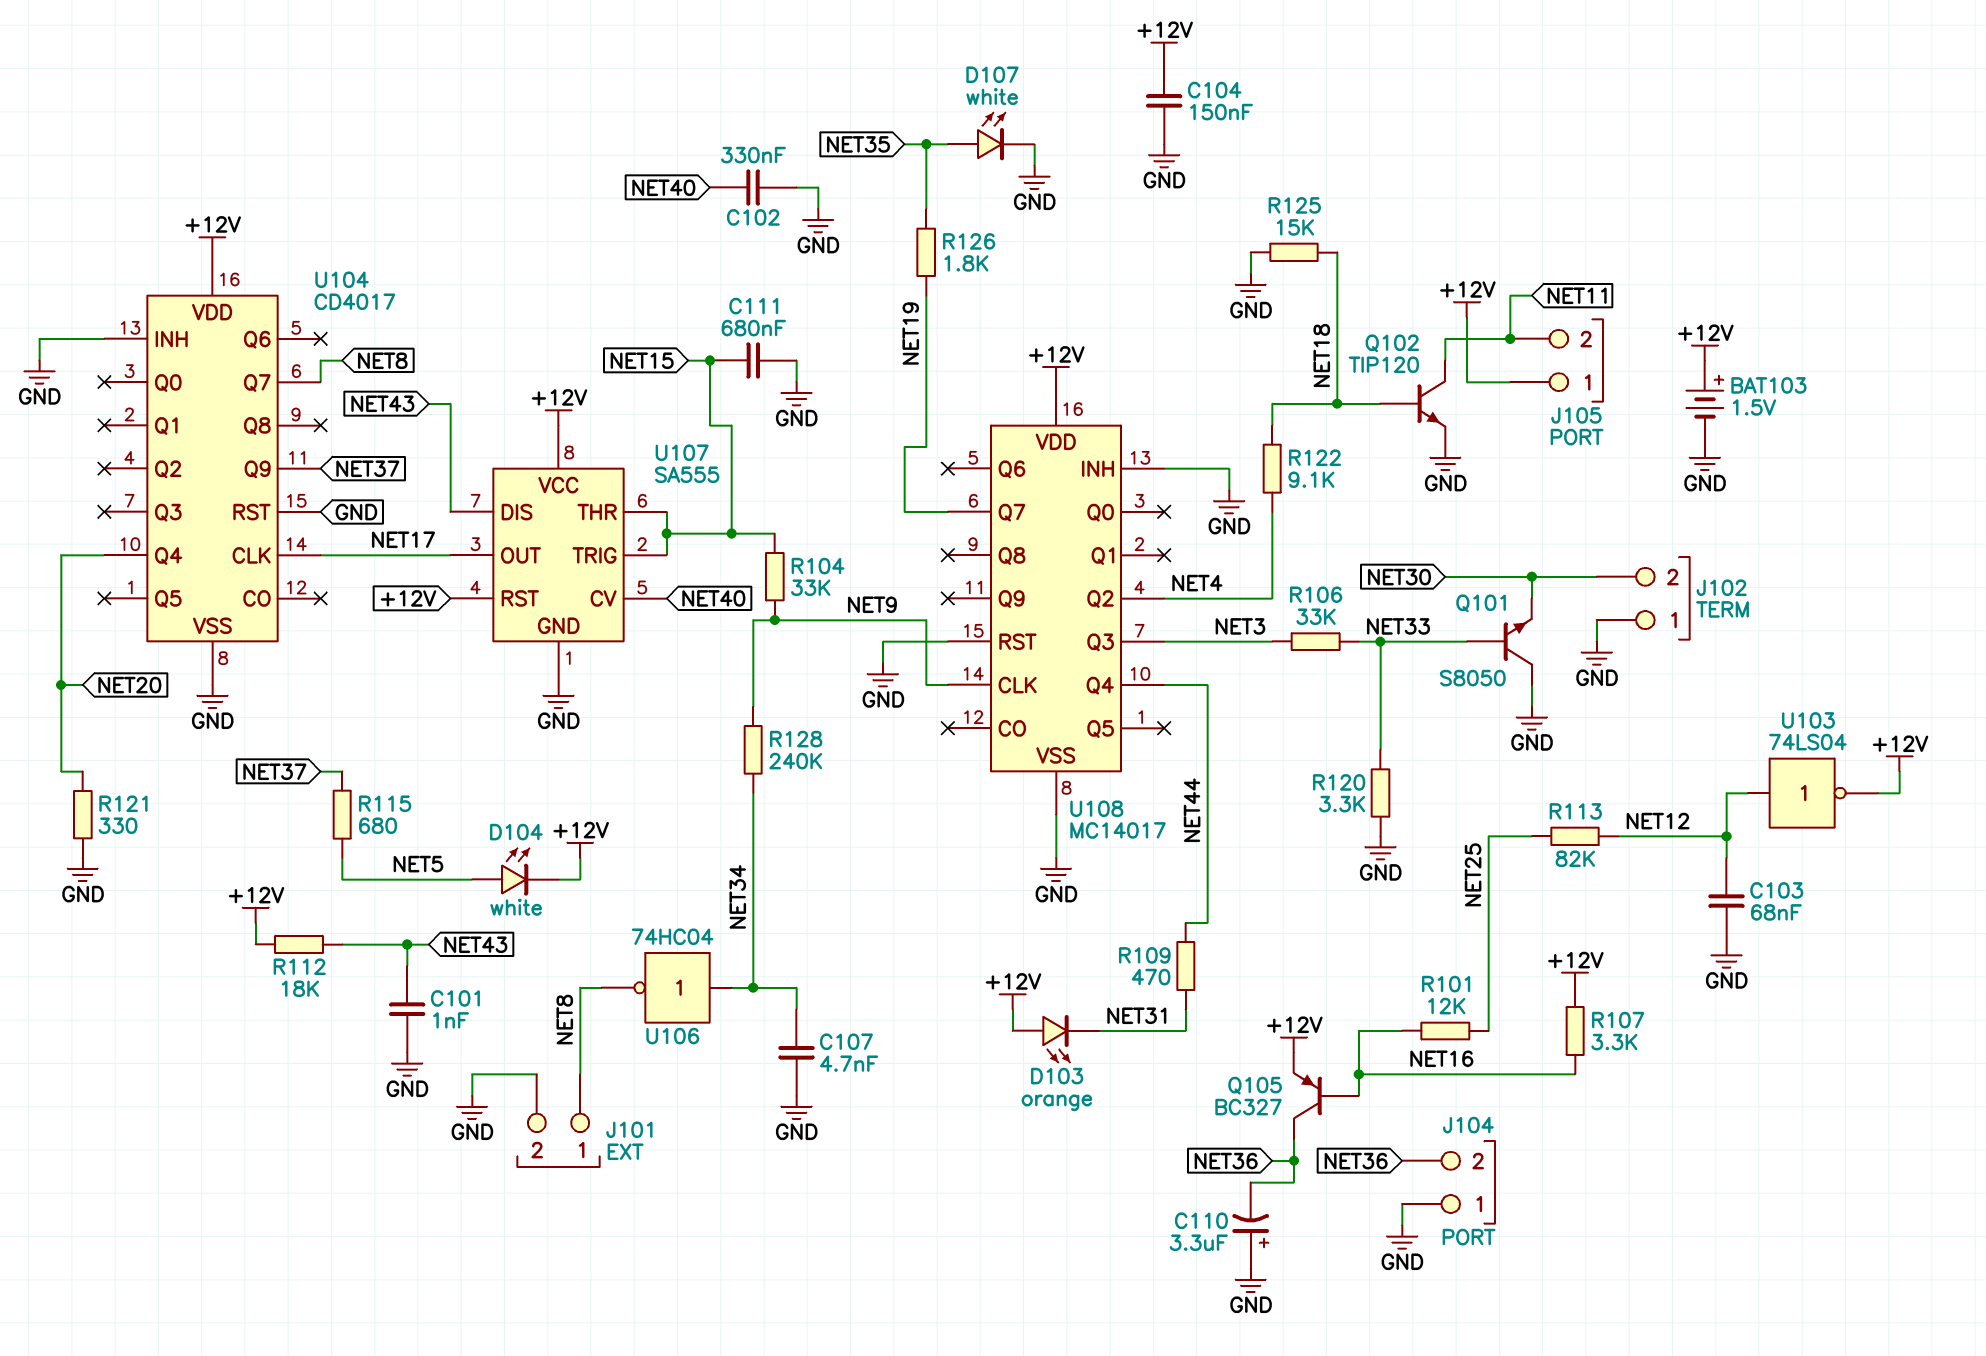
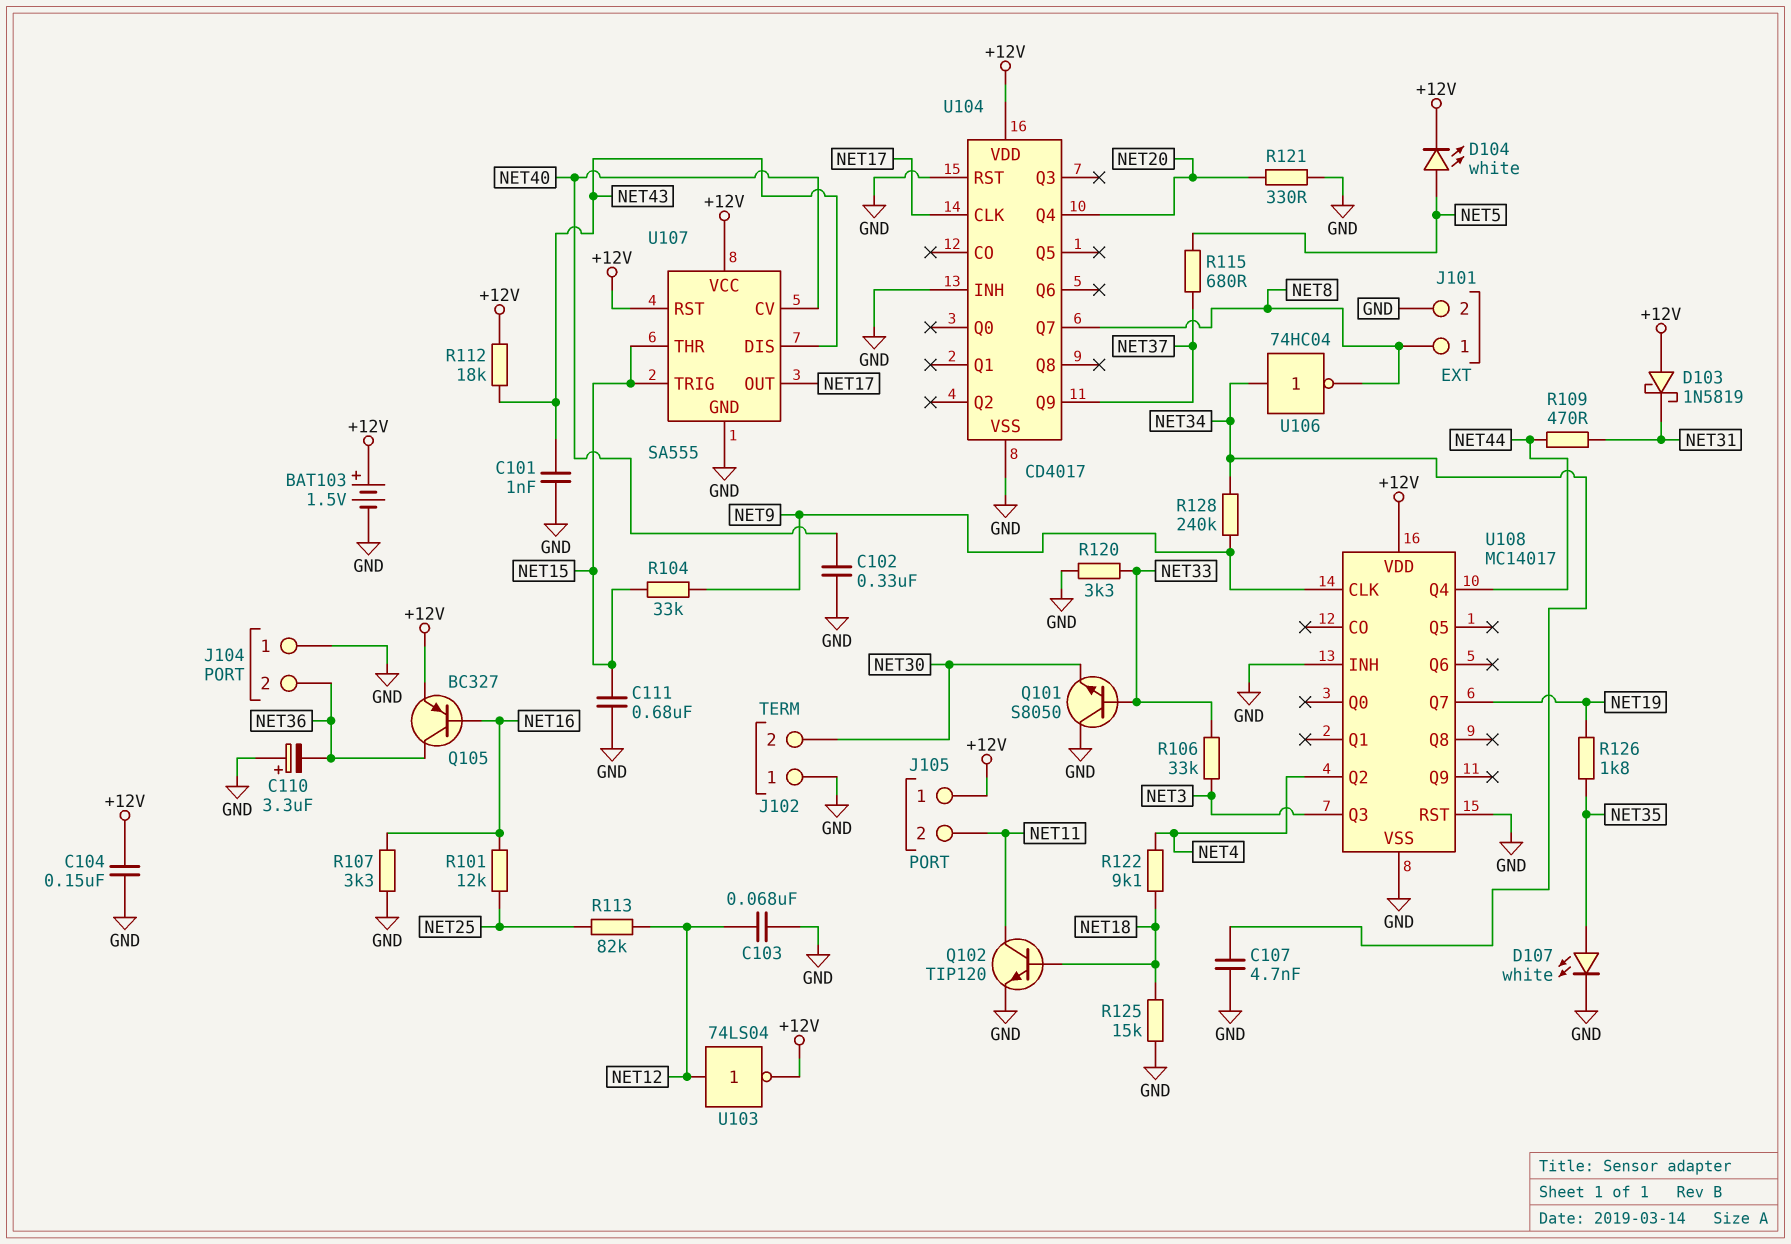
D103: LED orange (A +12V, K NET31) -> schottky 1N5819 (A +12V, K NET31)
R107: 3.3k (+12V, NET16) -> 3.3k (GND, NET16)

